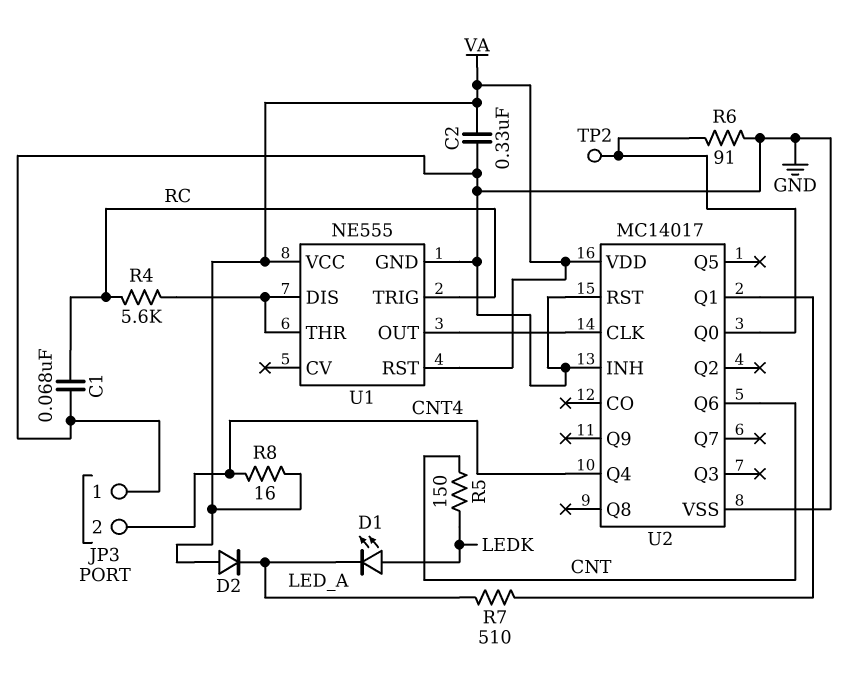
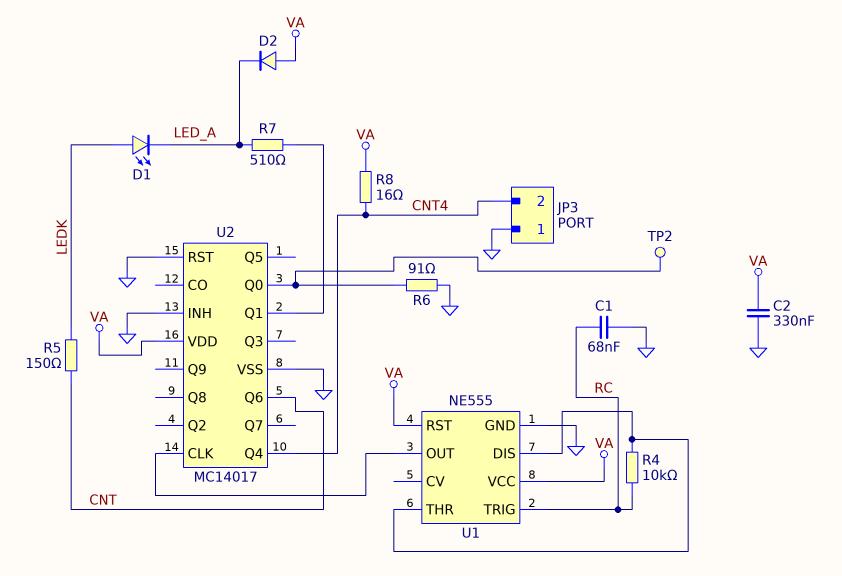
R4: 5.6k (RC, U1/DIS) -> 10k (RC, U1/DIS)

